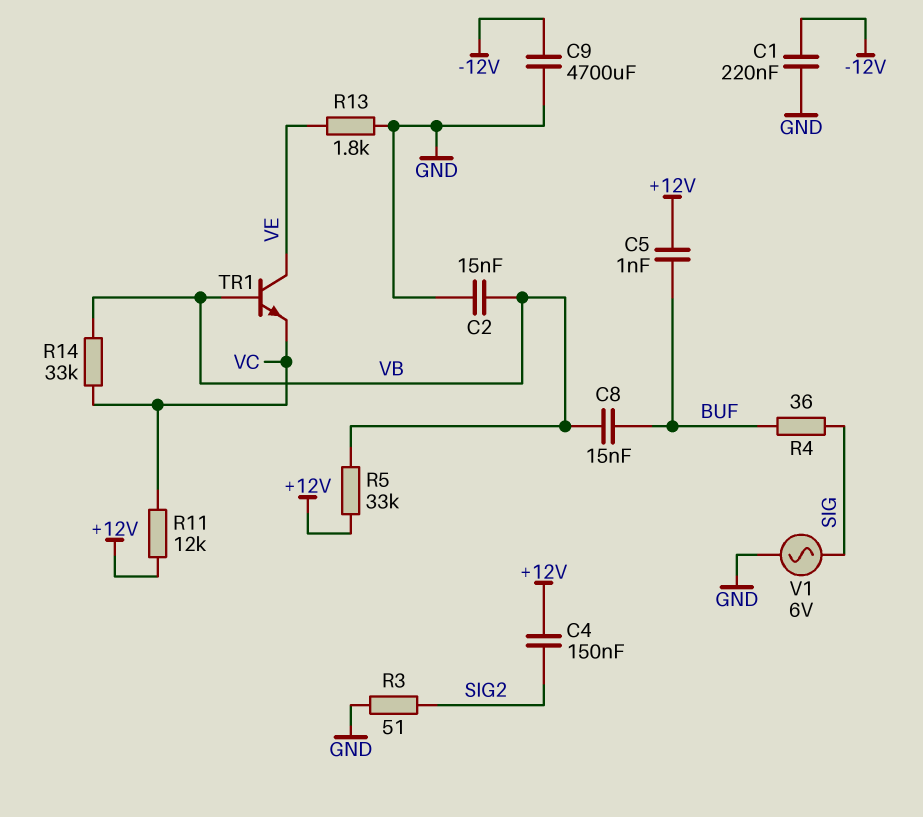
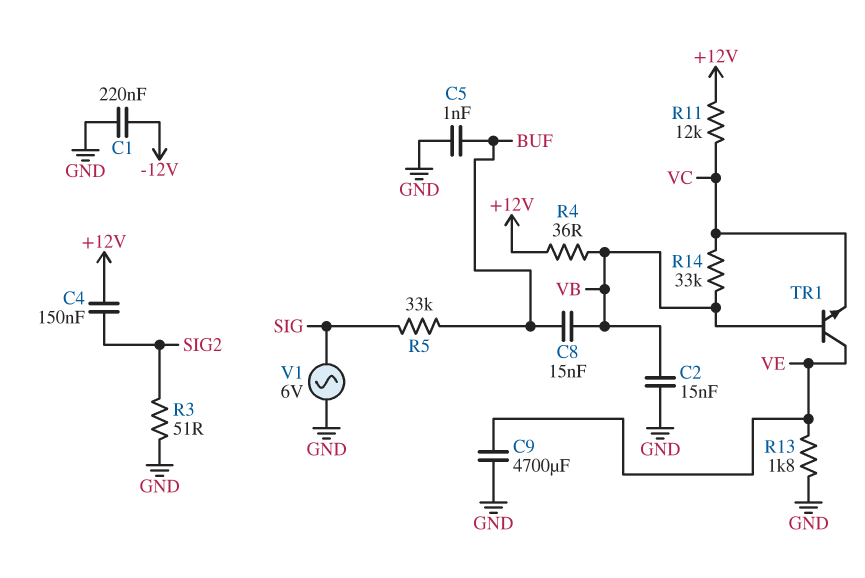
C5: 1nF (+12V, BUF) -> 1nF (BUF, GND)
C9: 4700uF (-12V, GND) -> 4700uF (GND, VE)
R4: 36 (BUF, SIG) -> 36 (+12V, VB)
R5: 33k (+12V, VB) -> 33k (BUF, SIG)

